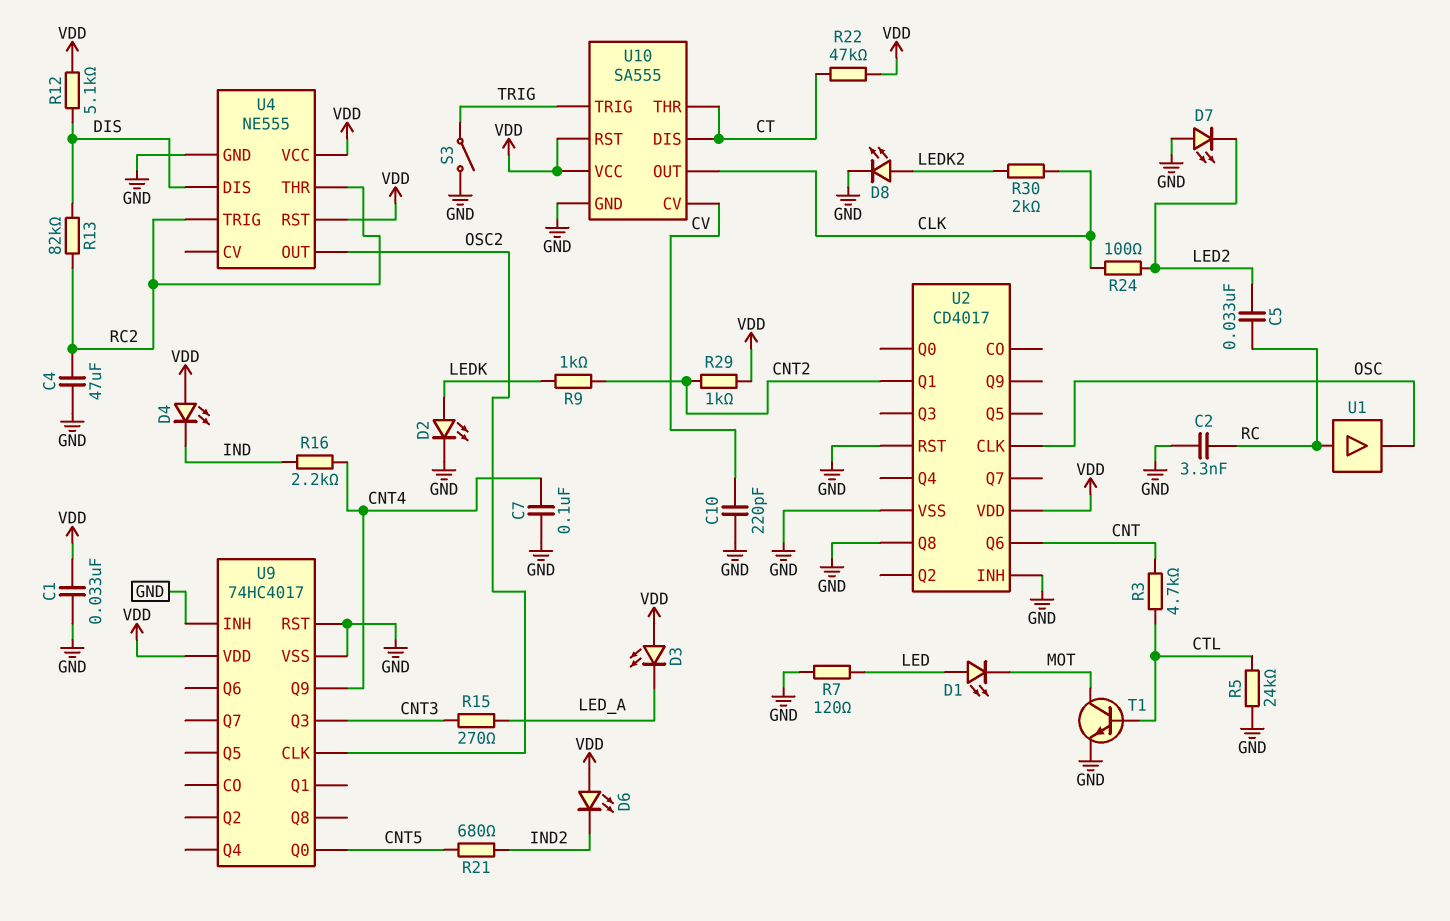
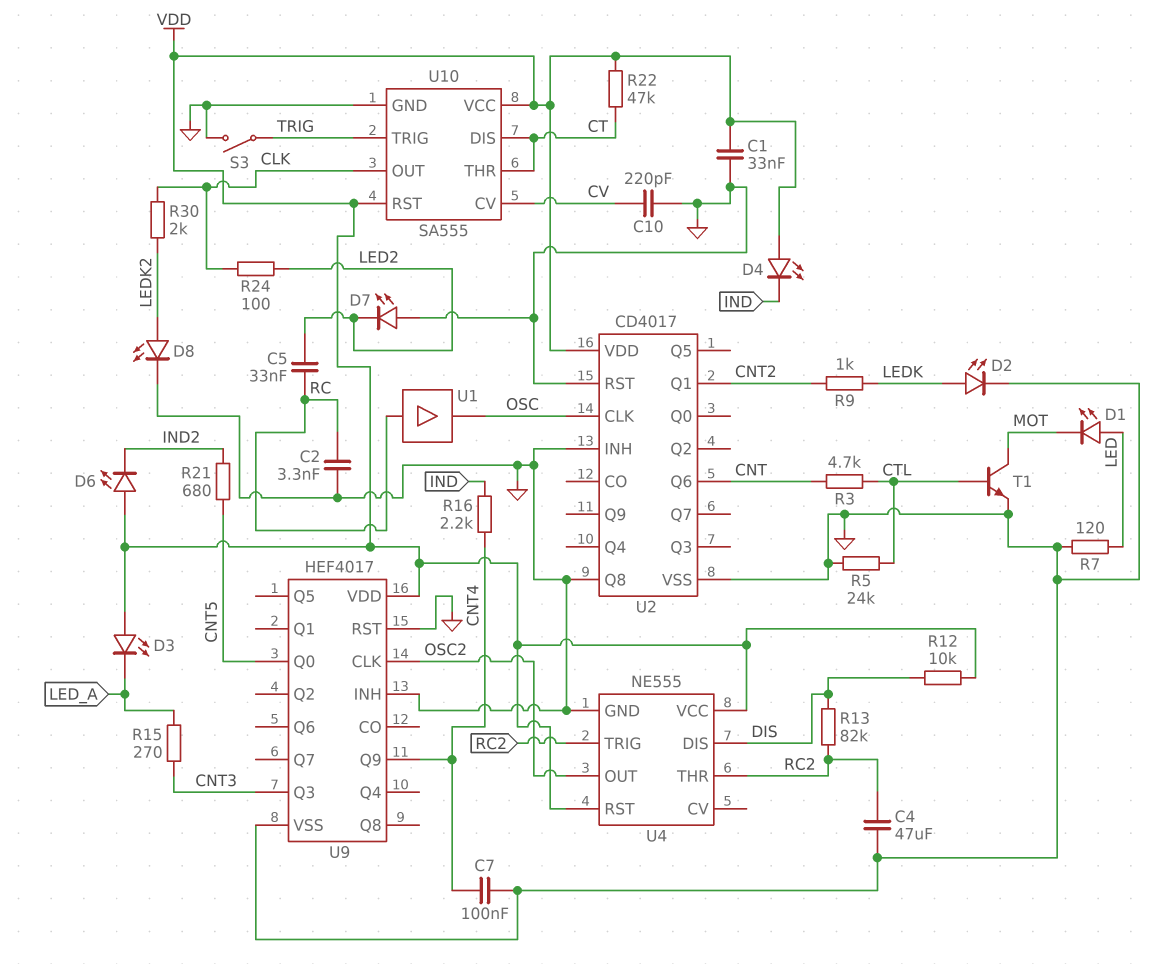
R12: 5.1k (DIS, VDD) -> 10k (DIS, VDD)
R29: 1k (CNT2, VDD) -> none
U9: 74HC4017 -> HEF4017

